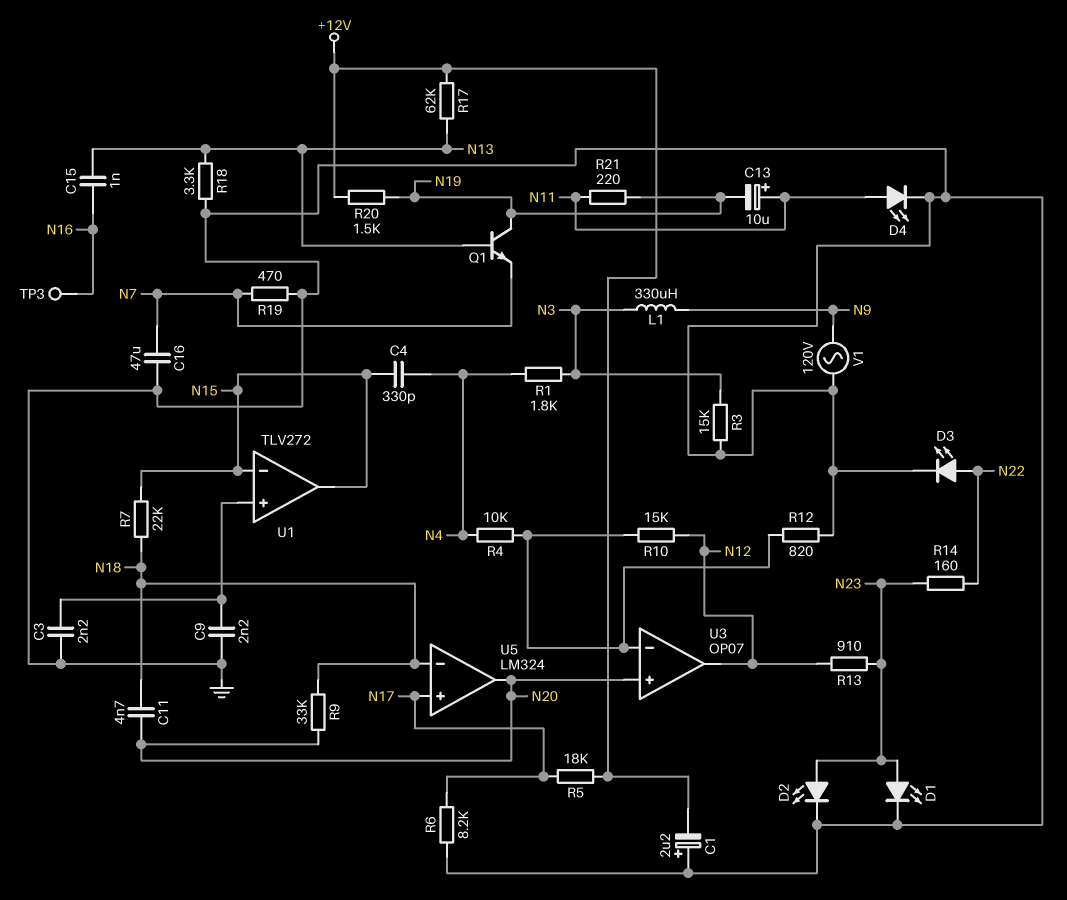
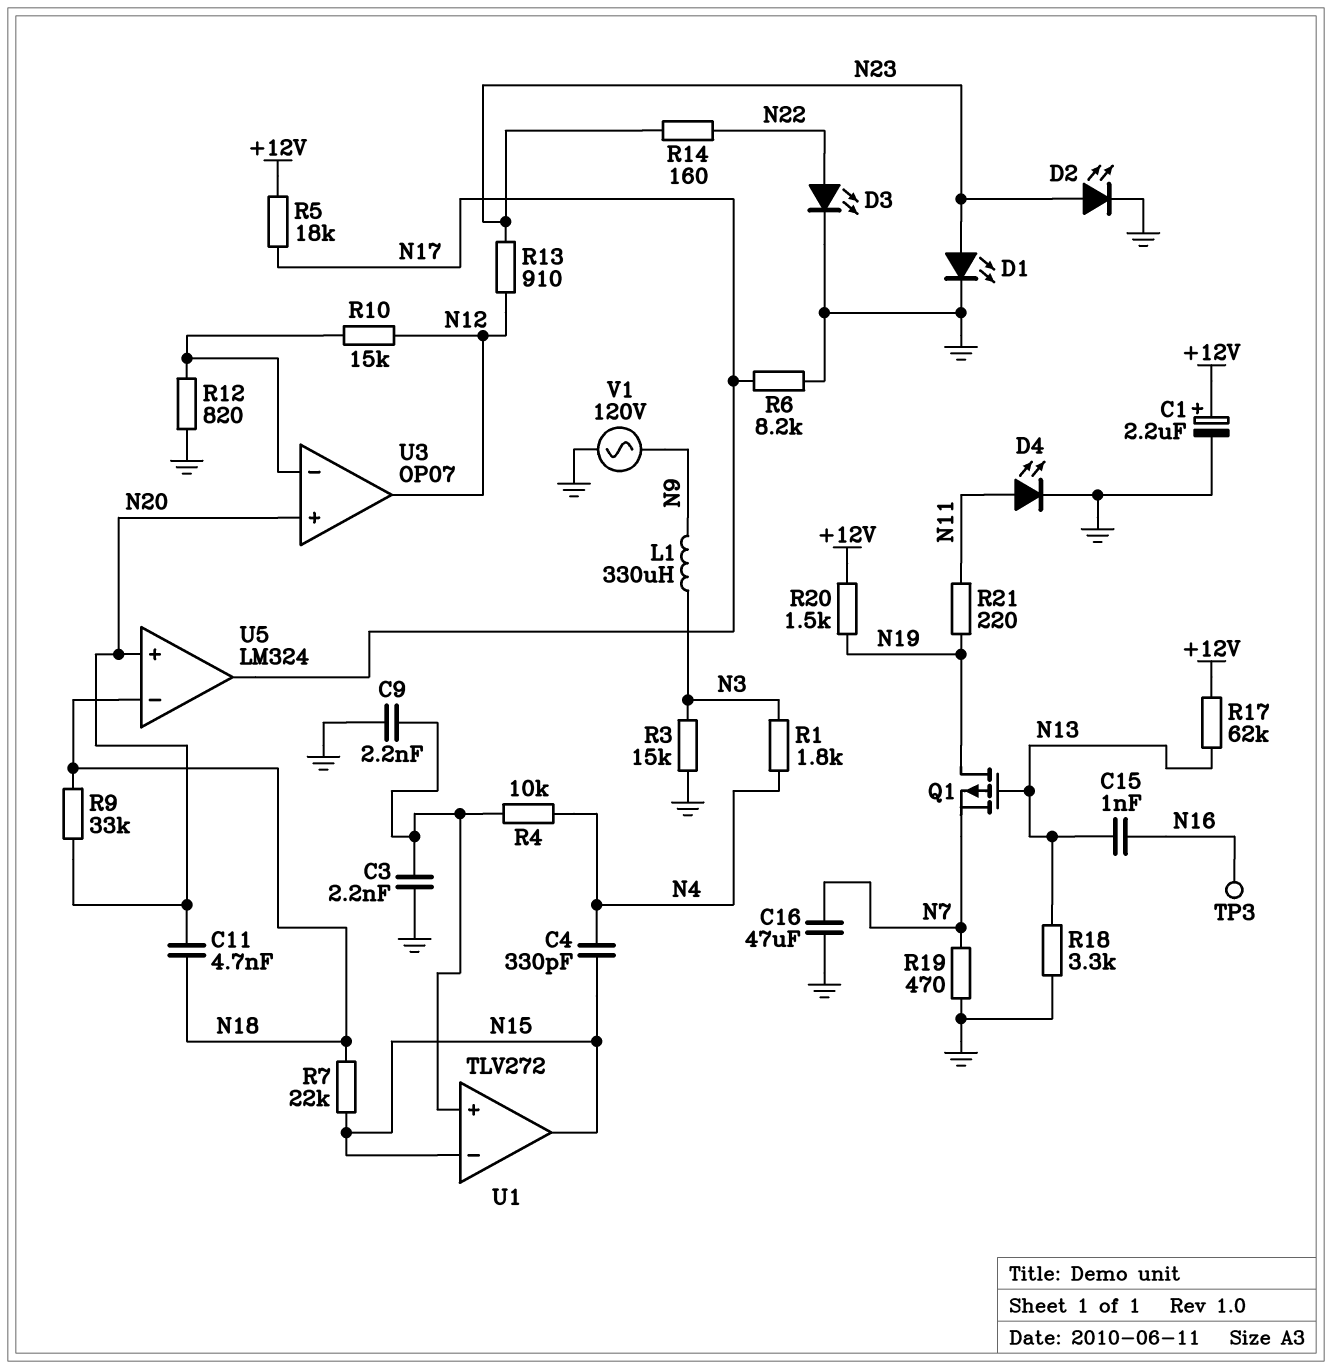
C1: 2.2uF (plus GND, minus +12V) -> 2.2uF (plus +12V, minus GND)
C13: 10uF (plus N11, minus N19) -> none
Q1: NPN (B N13, C N19, E N7) -> PMOS (G N13, D N19, S N7)
R4: 10k (N4, U3/in-) -> 10k (N4, U1/in+)
U5 pin in+: N17 -> N20
U5 pin out: N20 -> N17

